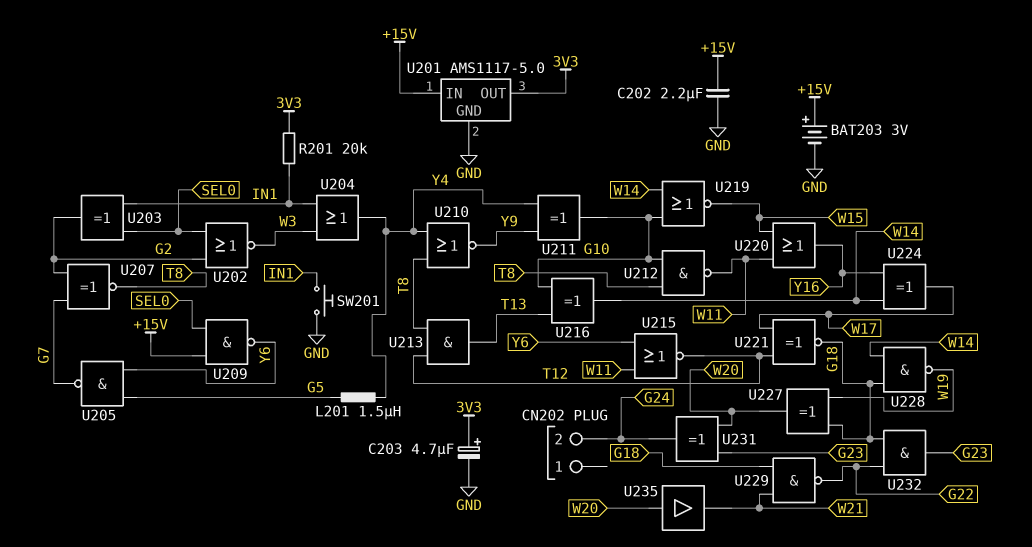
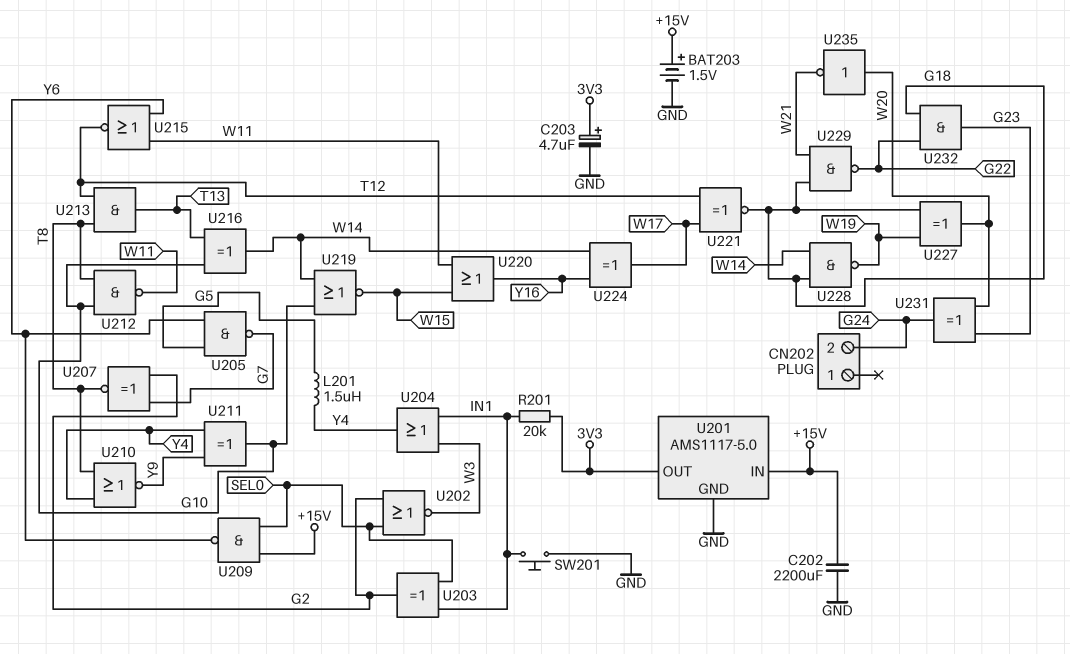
BAT203: 3V (plus +15V, minus GND) -> 1.5V (plus +15V, minus GND)
C202: 2.2uF (+15V, GND) -> 2200uF (+15V, GND)
U235: buffer (in W20, out W21) -> NOT (in W20, out W21)

